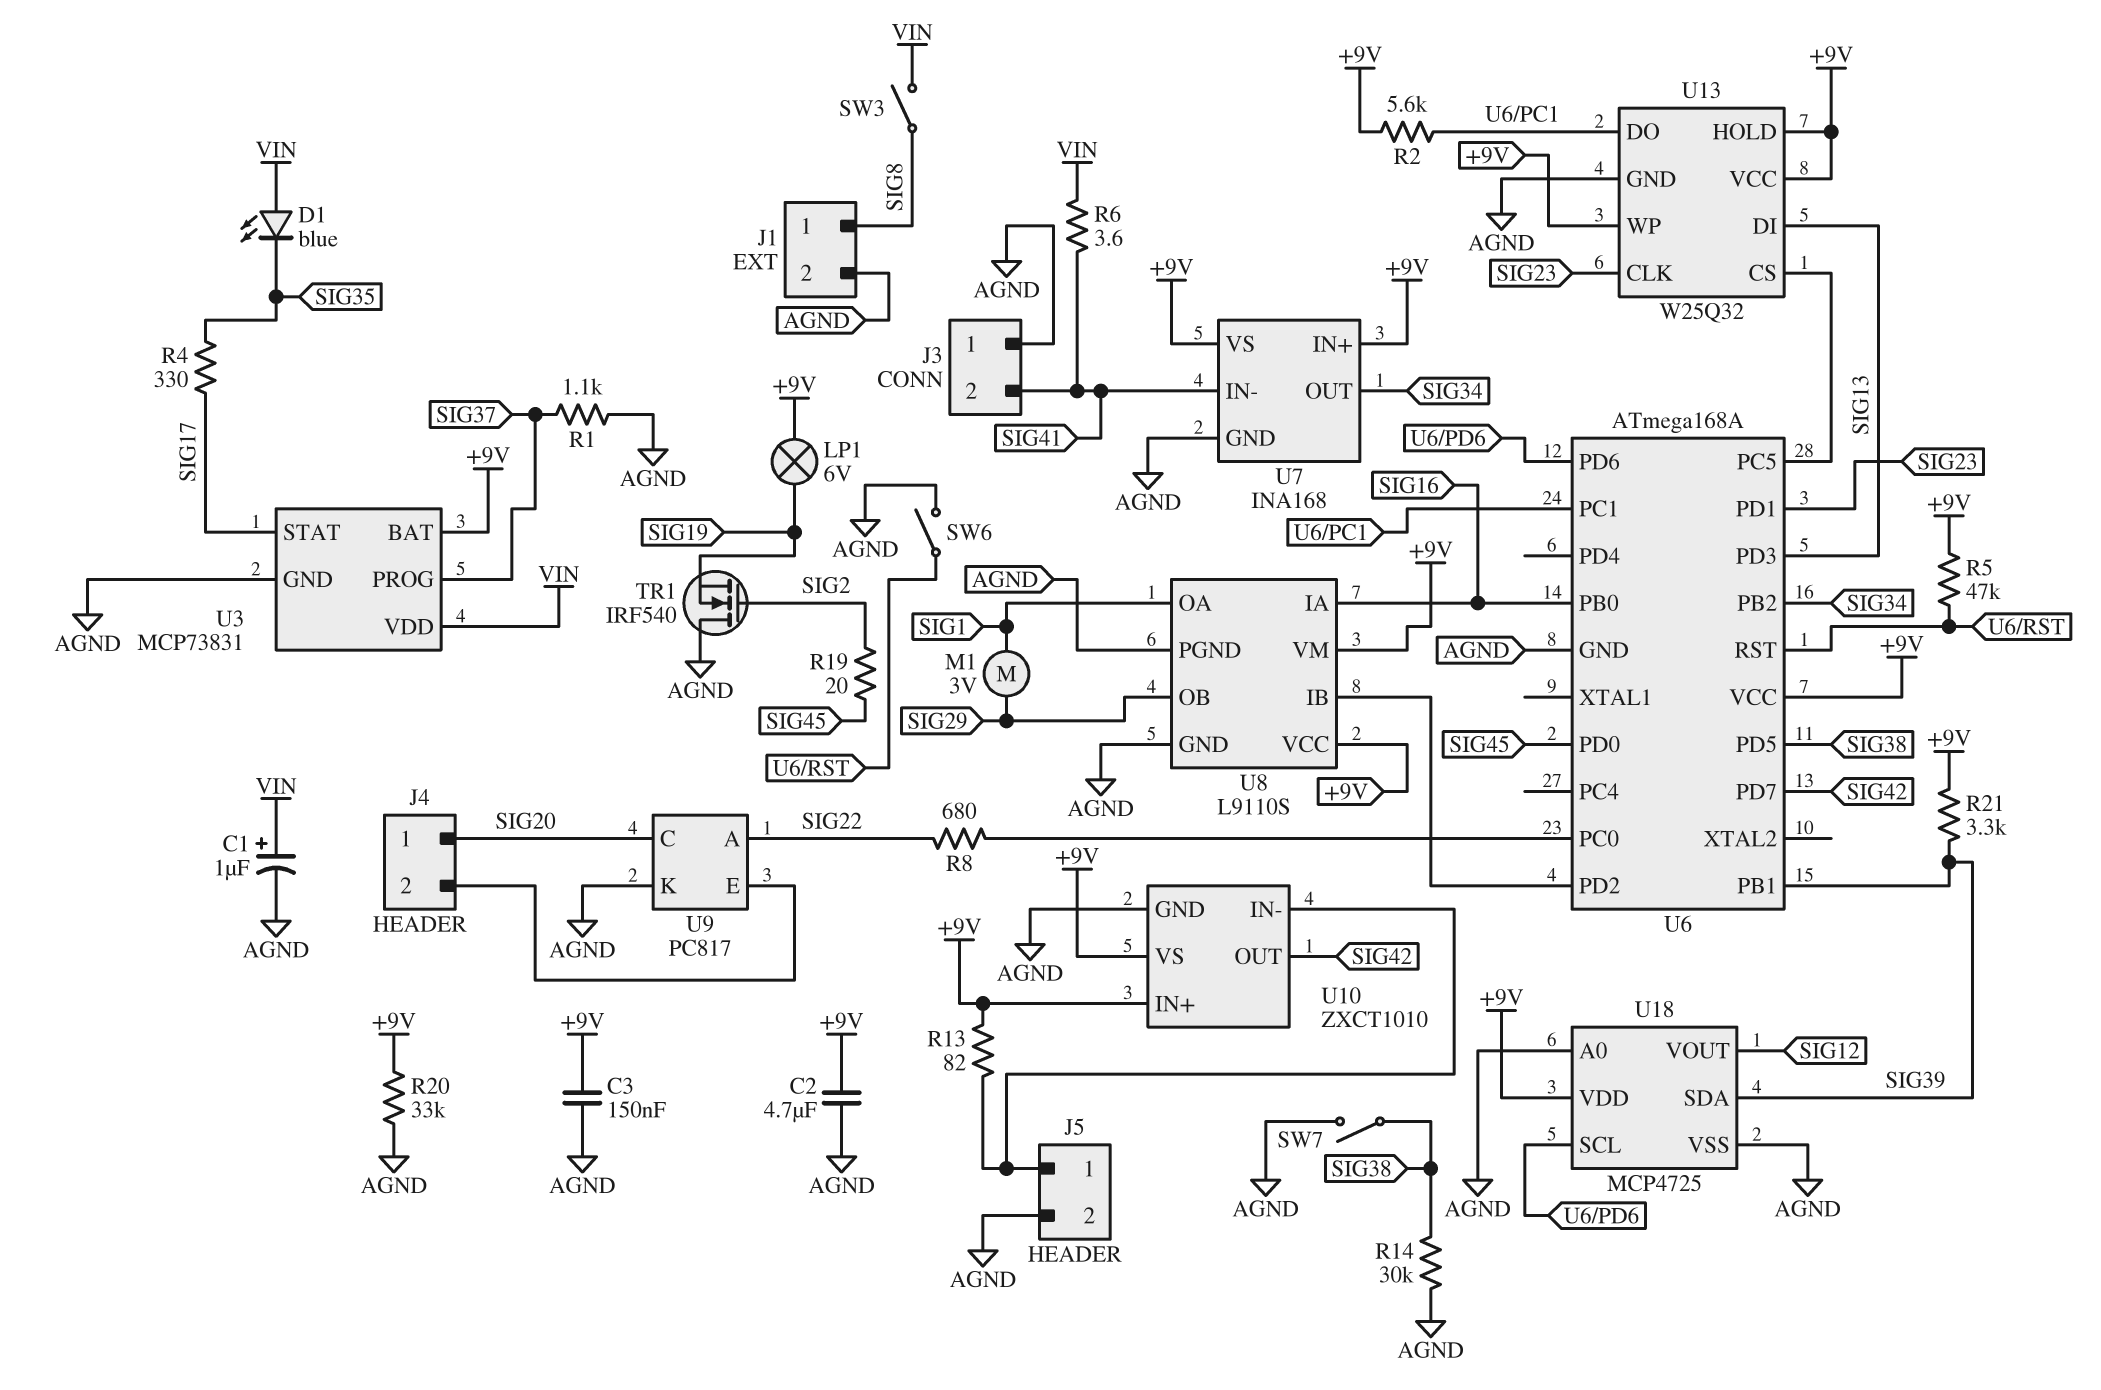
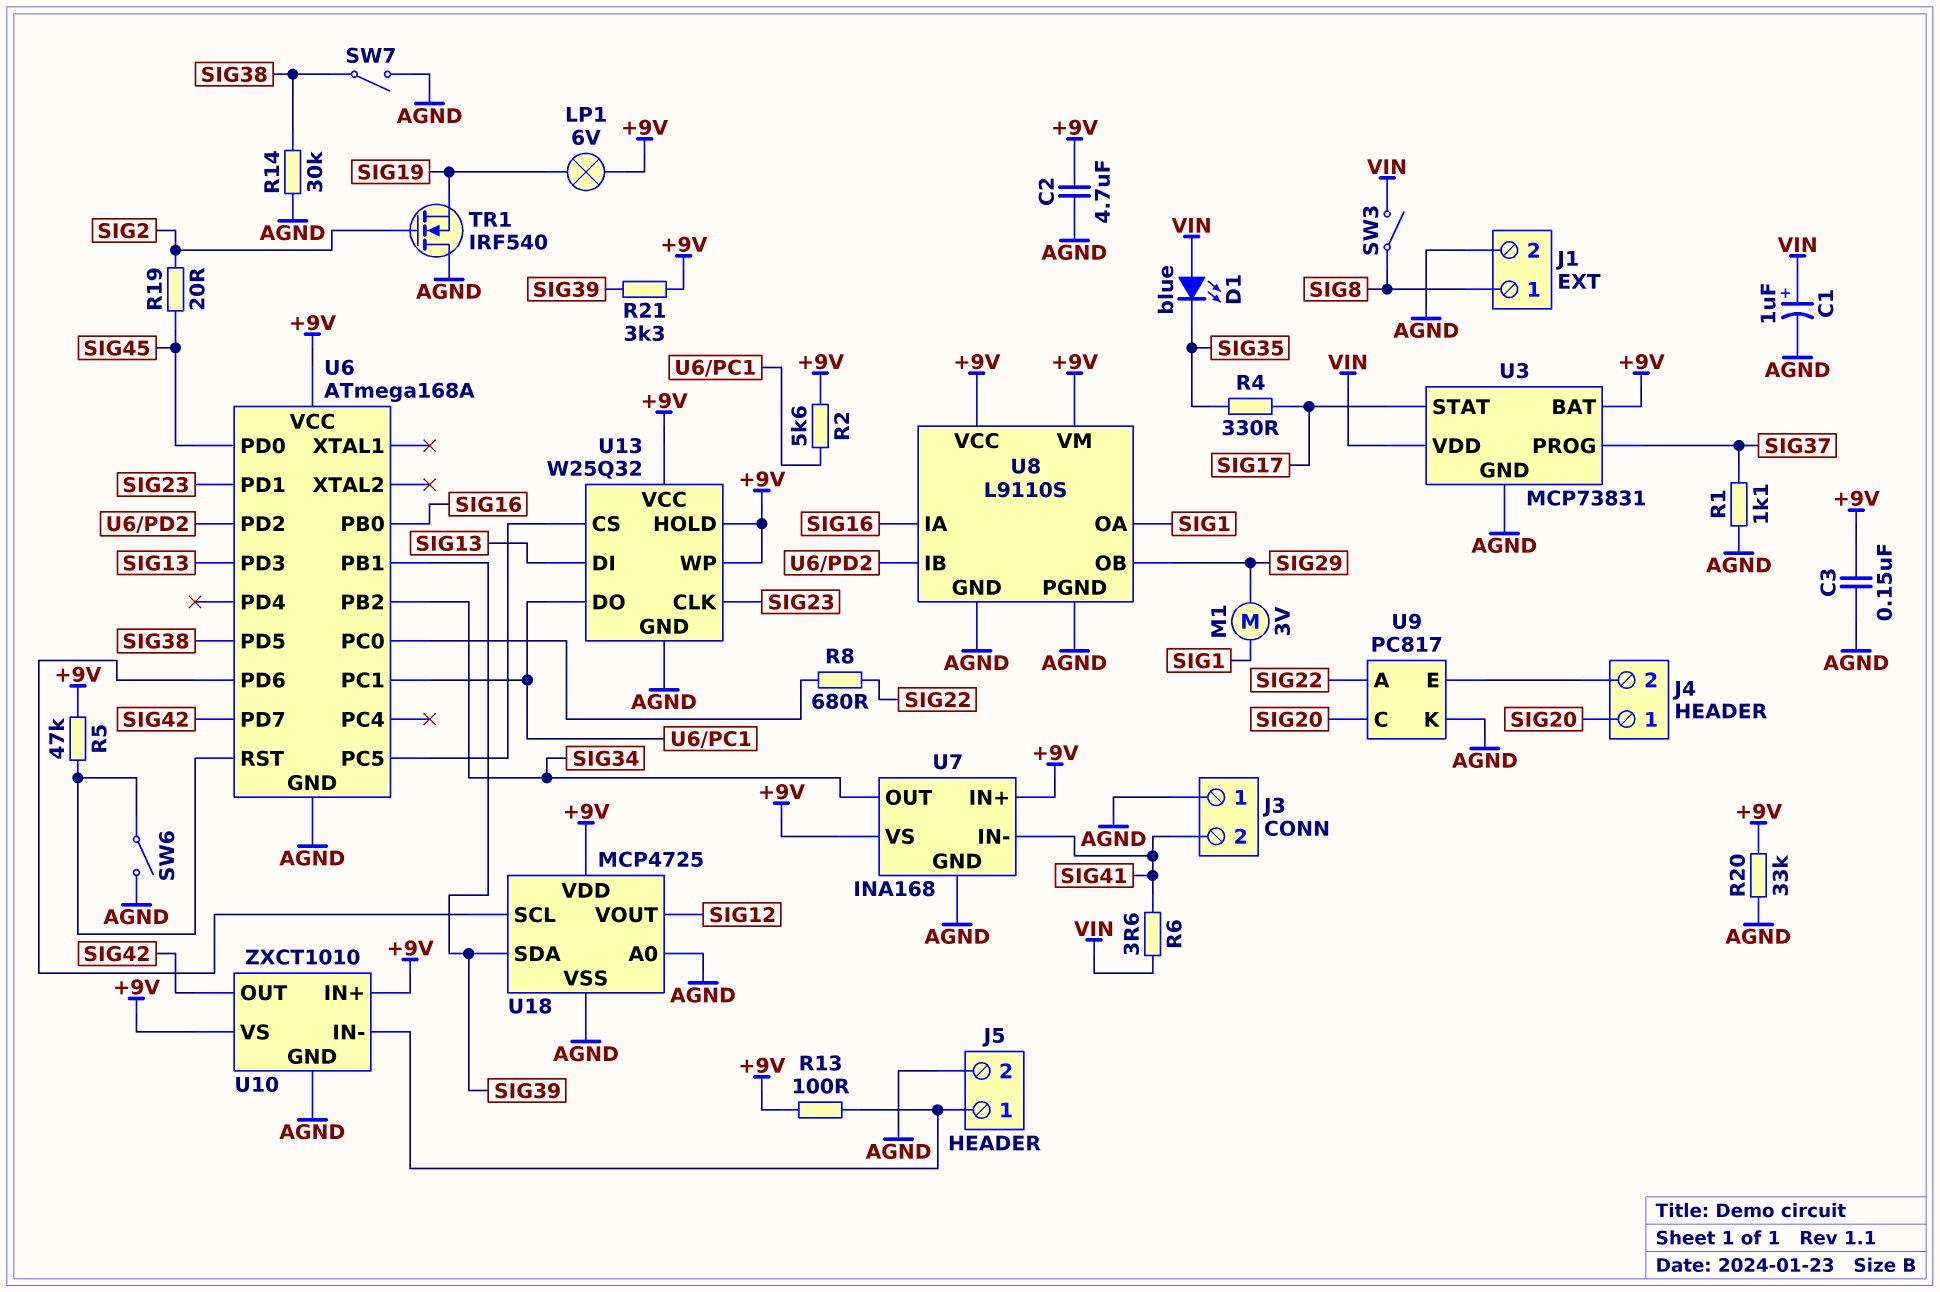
R13: 82 (+9V, J5/1) -> 100 (+9V, J5/1)

